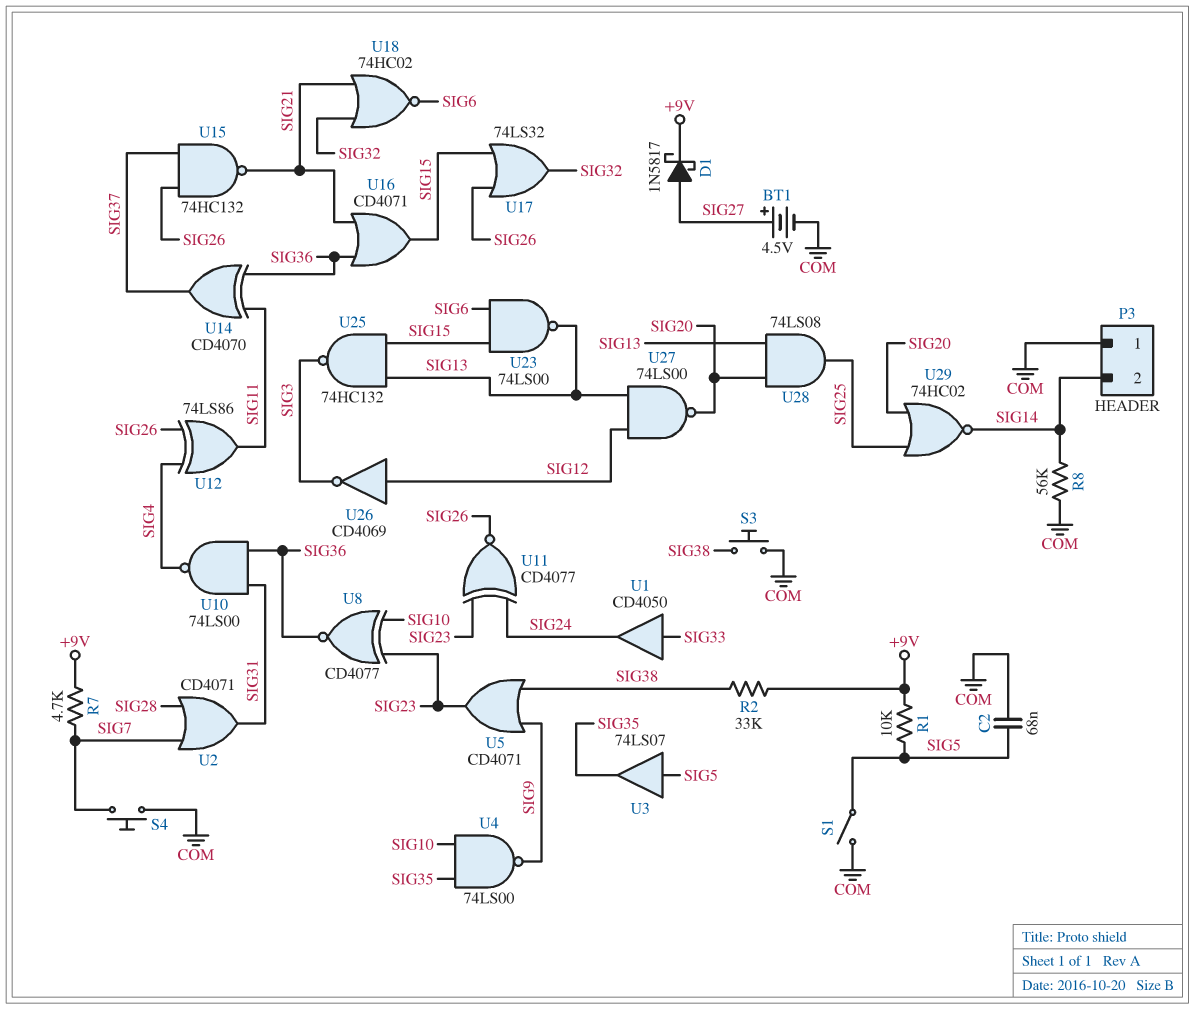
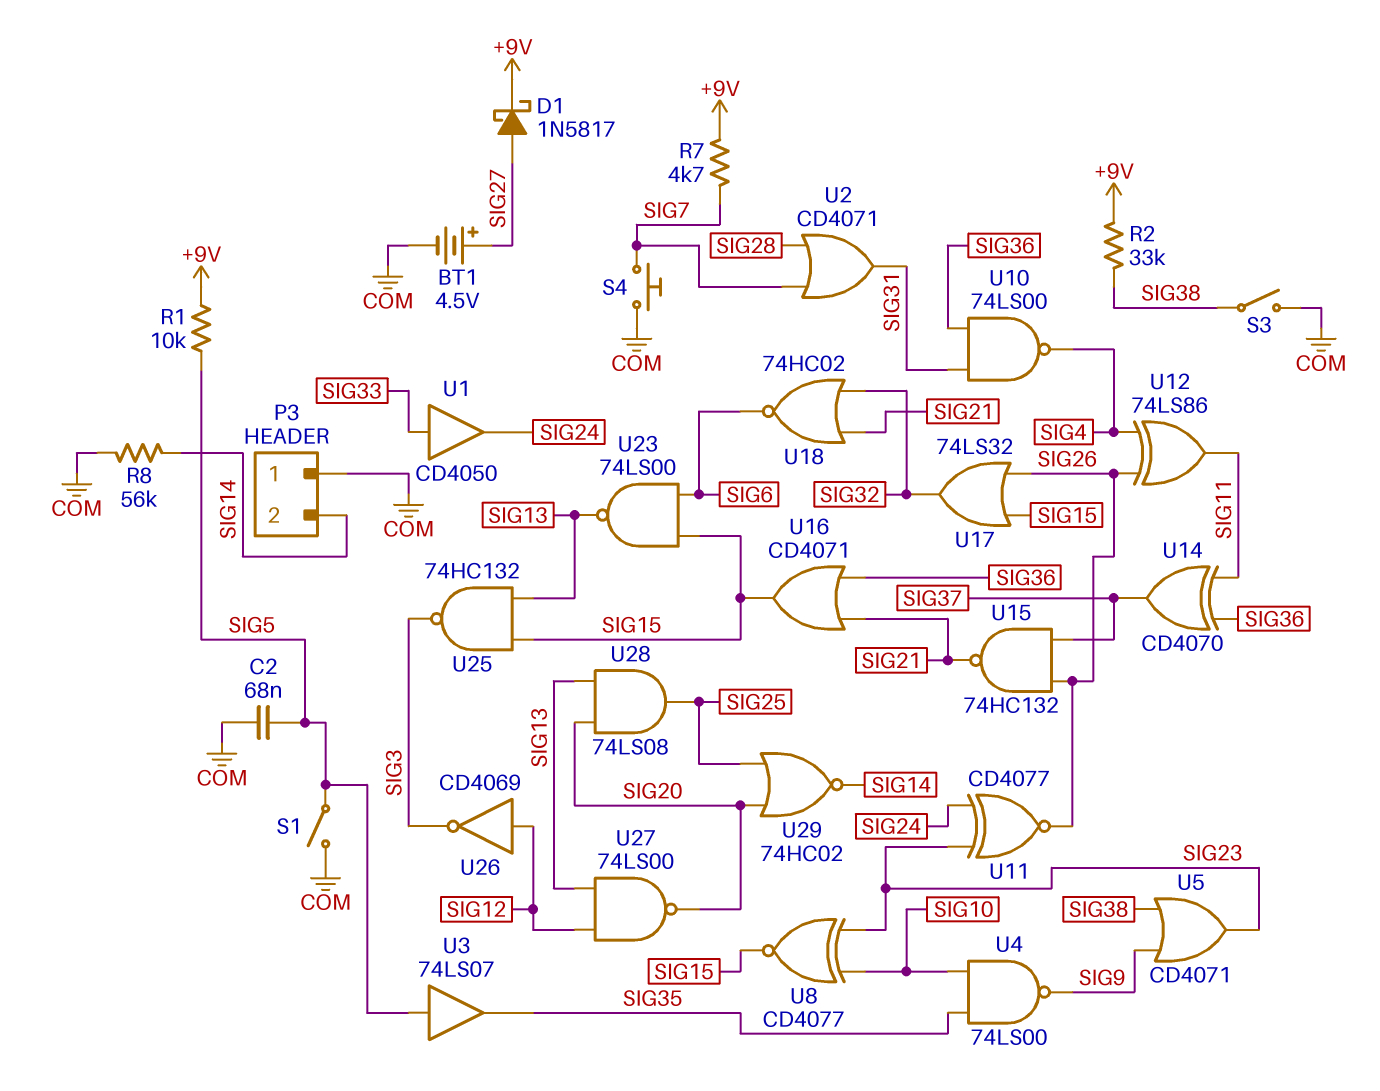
S3: button (COM, SIG38) -> switch (COM, SIG38)
U8: XNOR CD4077 (in SIG10, in SIG23, out SIG36) -> XNOR CD4077 (in SIG10, in SIG23, out SIG15)

